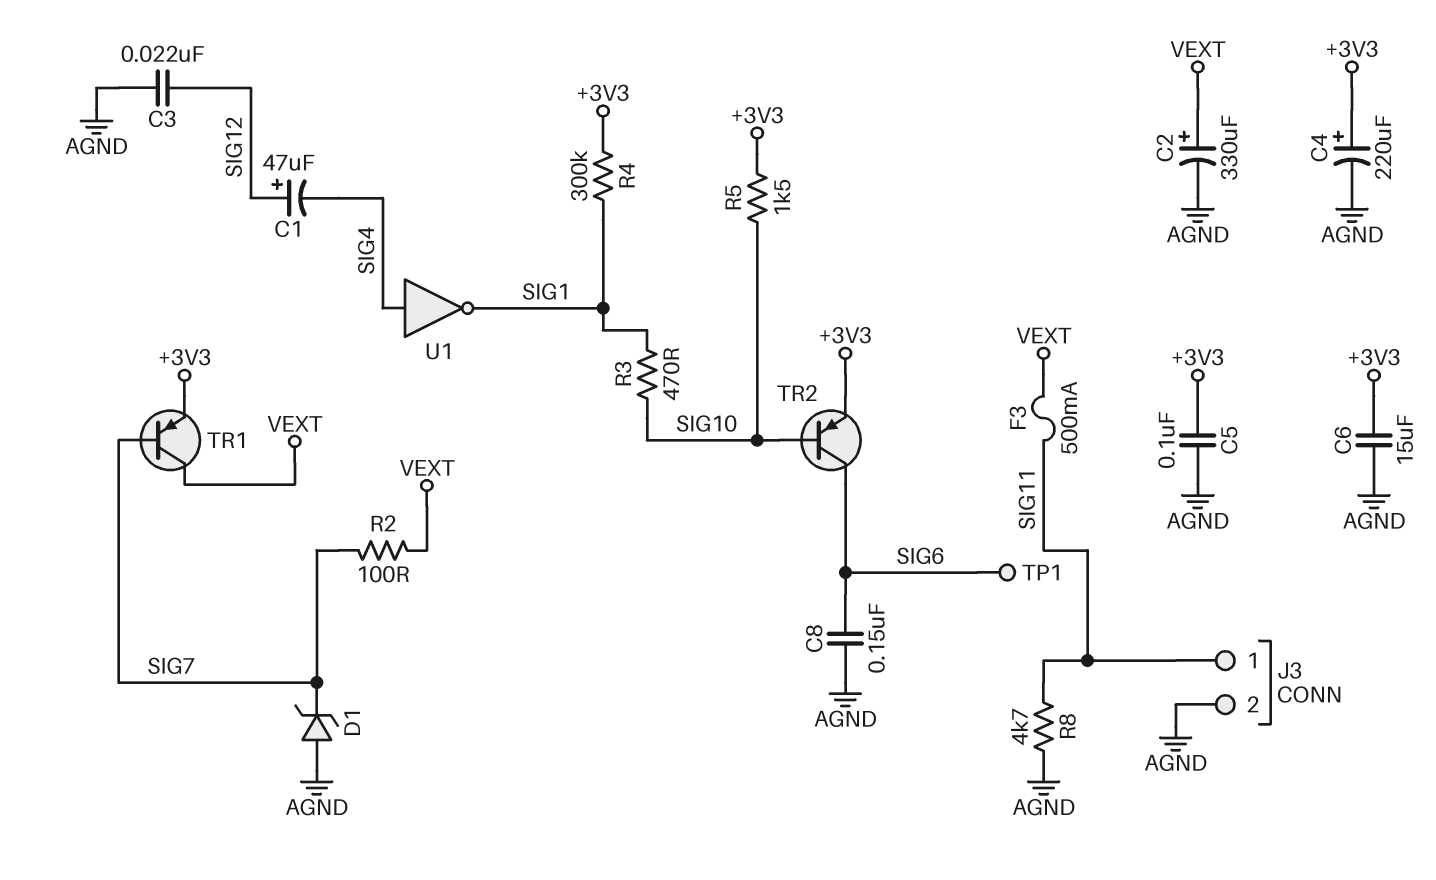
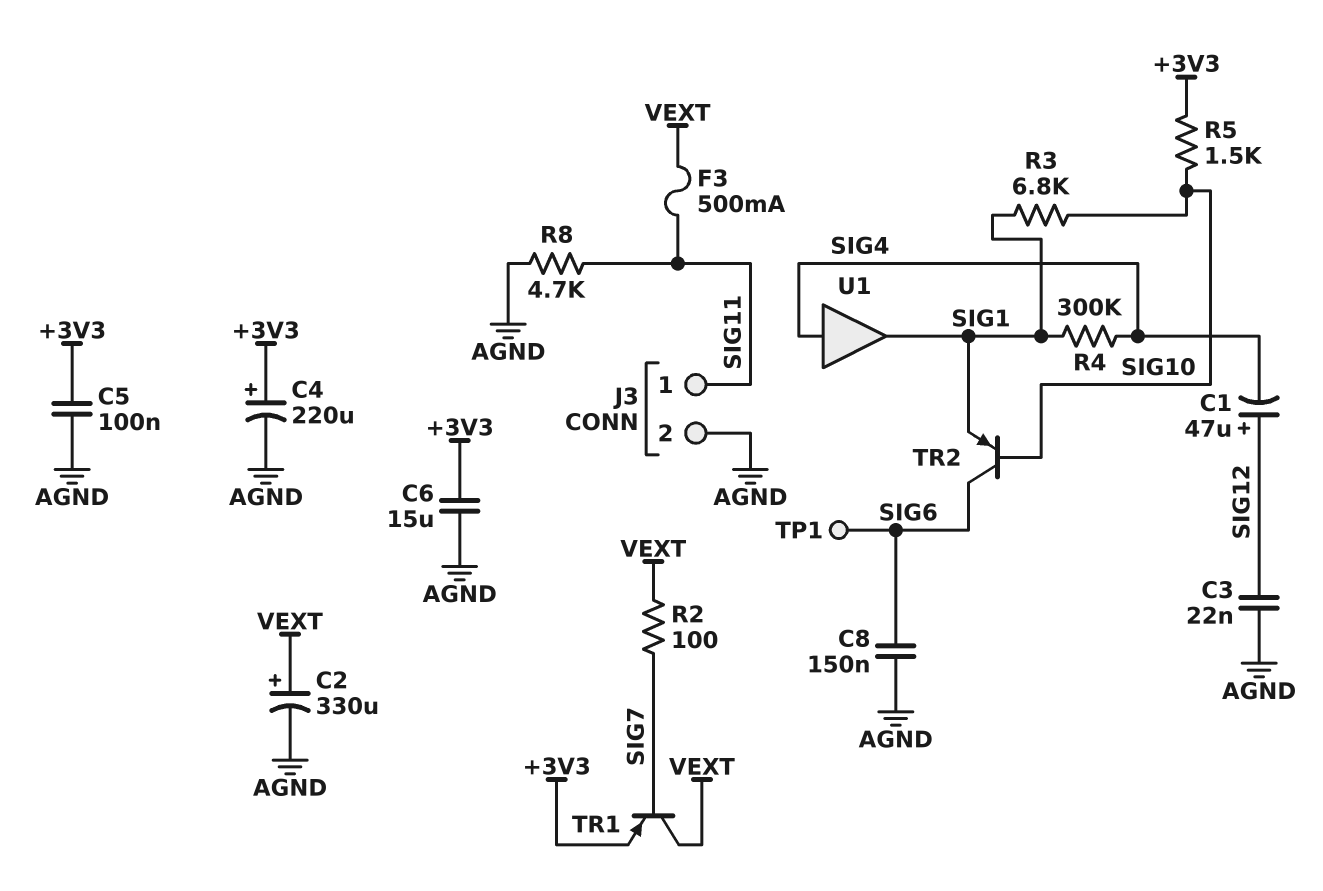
D1: zener (A AGND, K SIG7) -> none
R3: 470 (SIG1, SIG10) -> 6.8k (SIG1, SIG10)
R4: 300k (+3V3, SIG1) -> 300k (SIG1, SIG4)
TR2: PNP (B SIG10, C SIG6, E +3V3) -> PNP (B SIG10, C SIG6, E SIG1)
U1: NOT (in SIG4, out SIG1) -> buffer (in SIG4, out SIG1)

